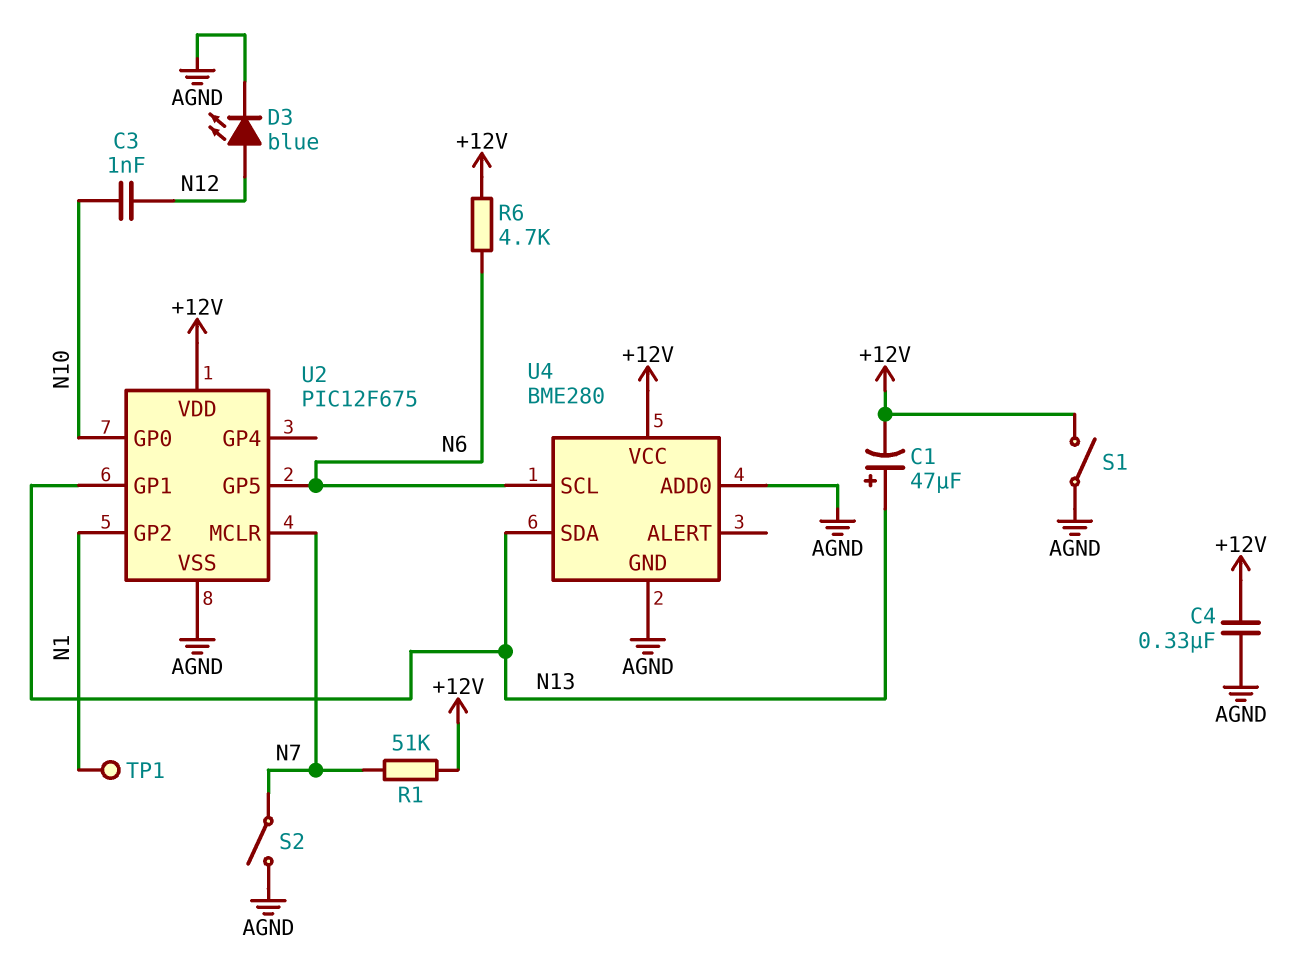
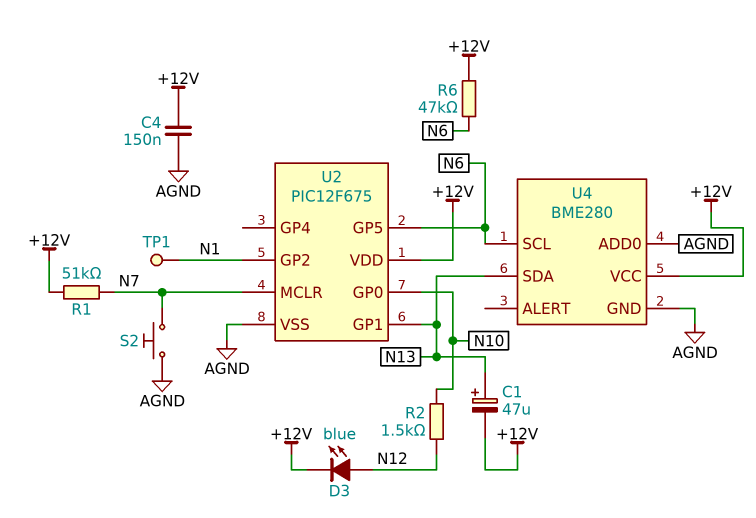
C3: 1nF (N10, N12) -> none
C4: 330nF (+12V, AGND) -> 150nF (+12V, AGND)
D3: LED blue (A N12, K AGND) -> LED blue (A N12, K +12V)
R2: none -> 1.5k (N10, N12)
R6: 4.7k (+12V, N6) -> 47k (+12V, N6)
S1: switch (+12V, AGND) -> none
S2: switch (AGND, N7) -> button (AGND, N7)

